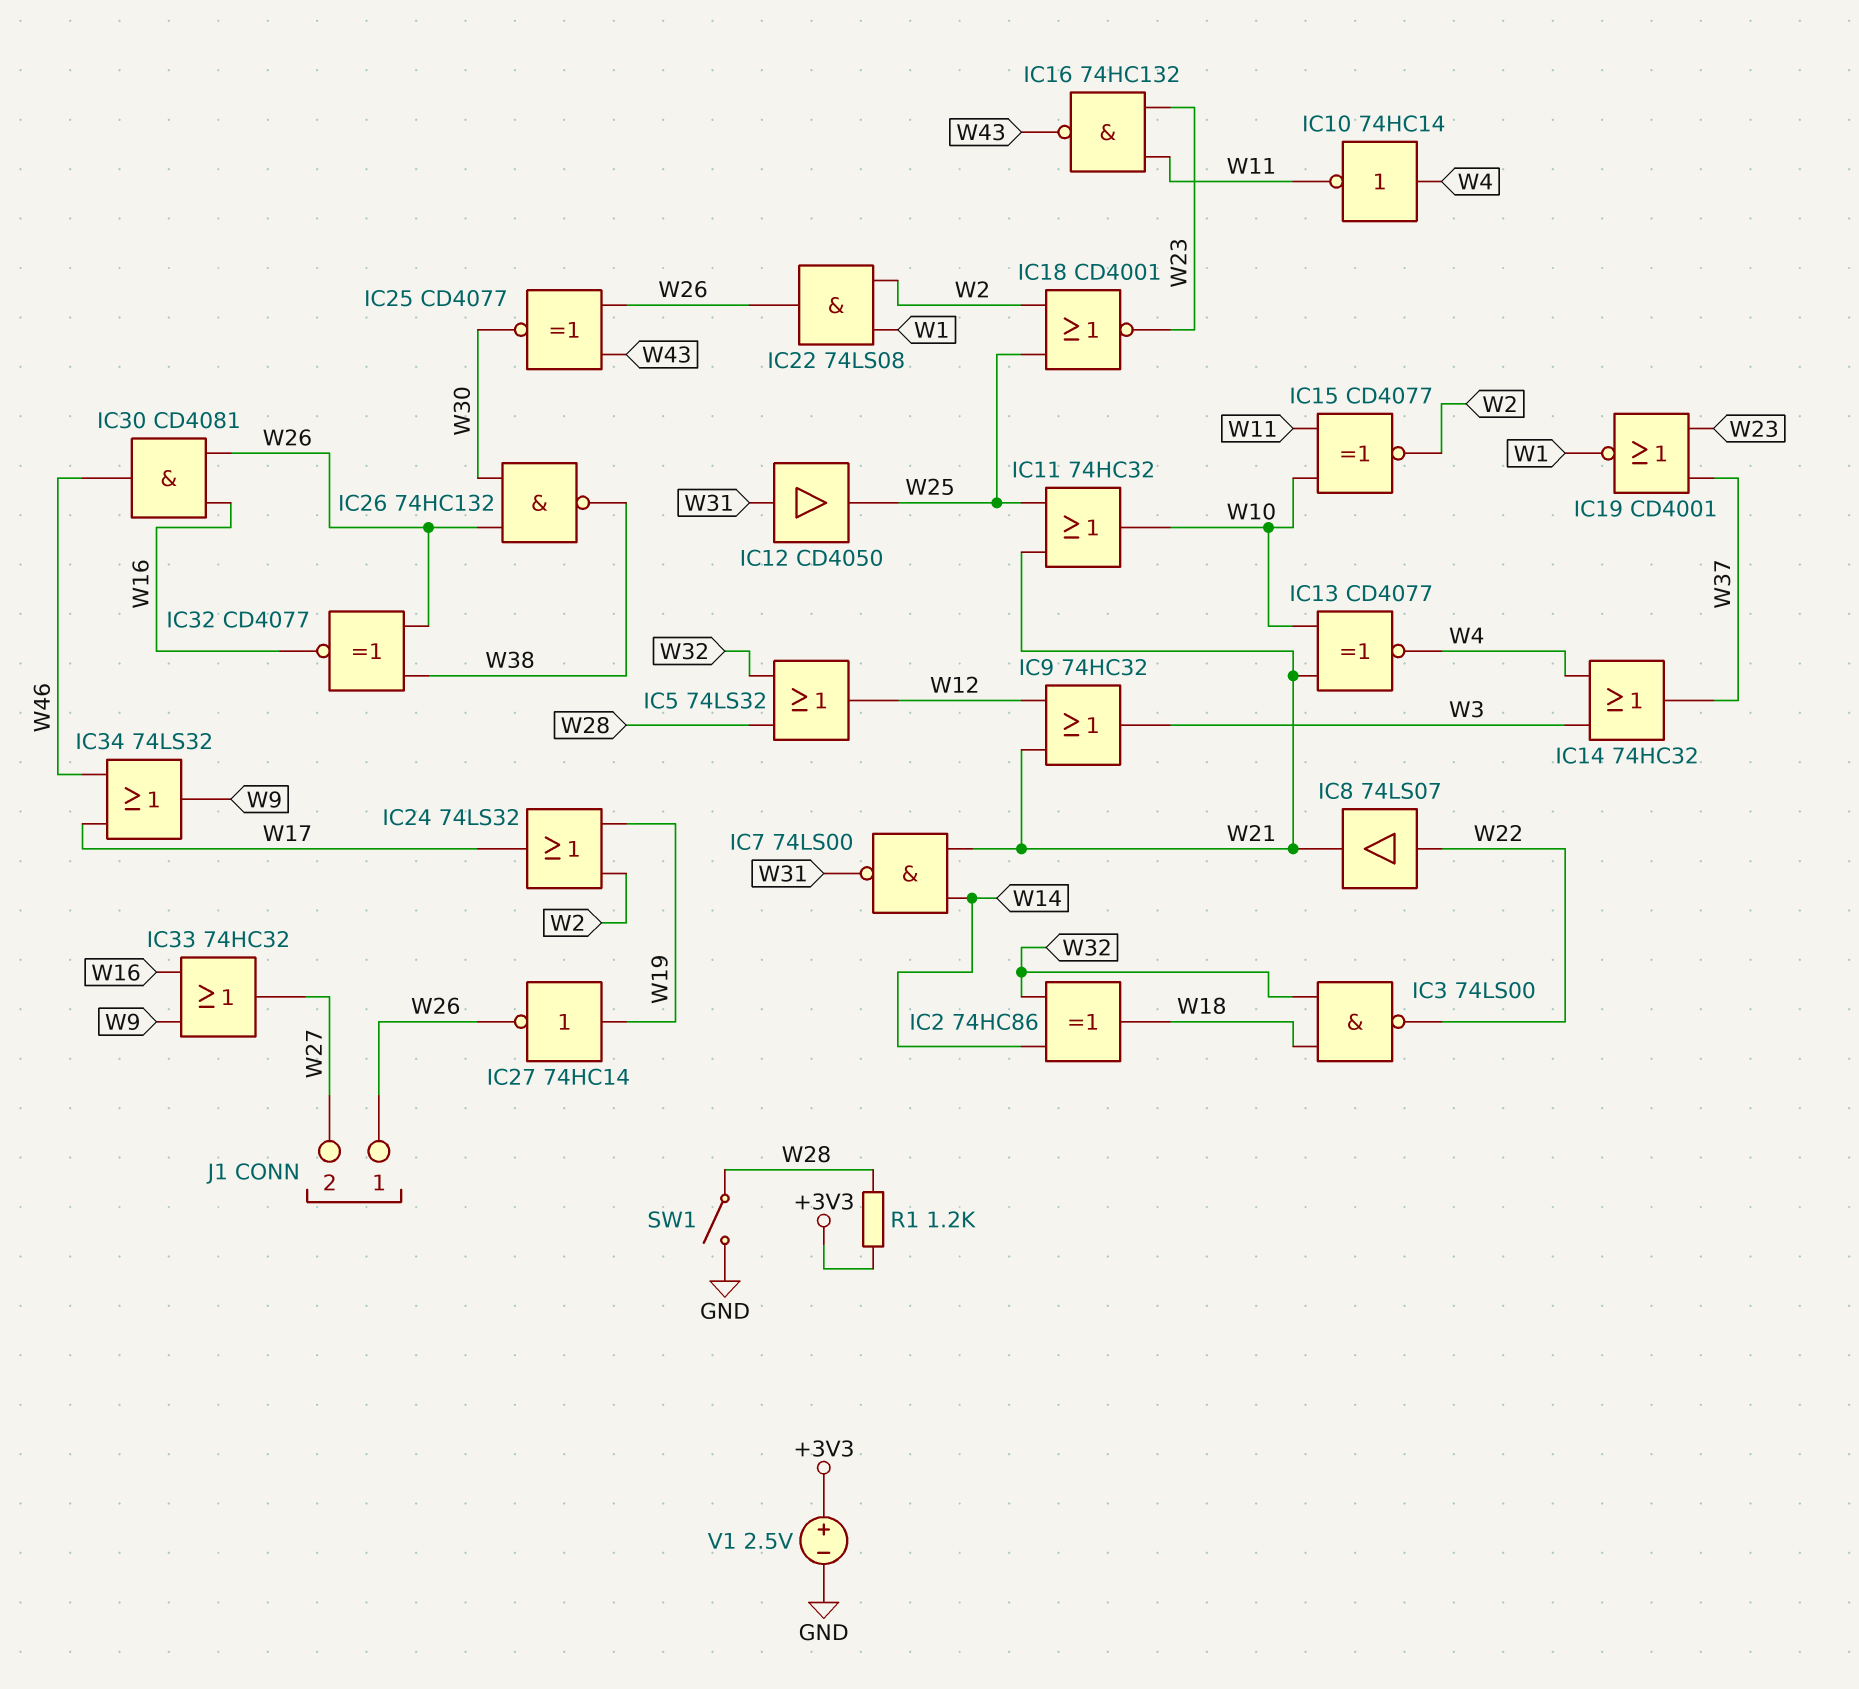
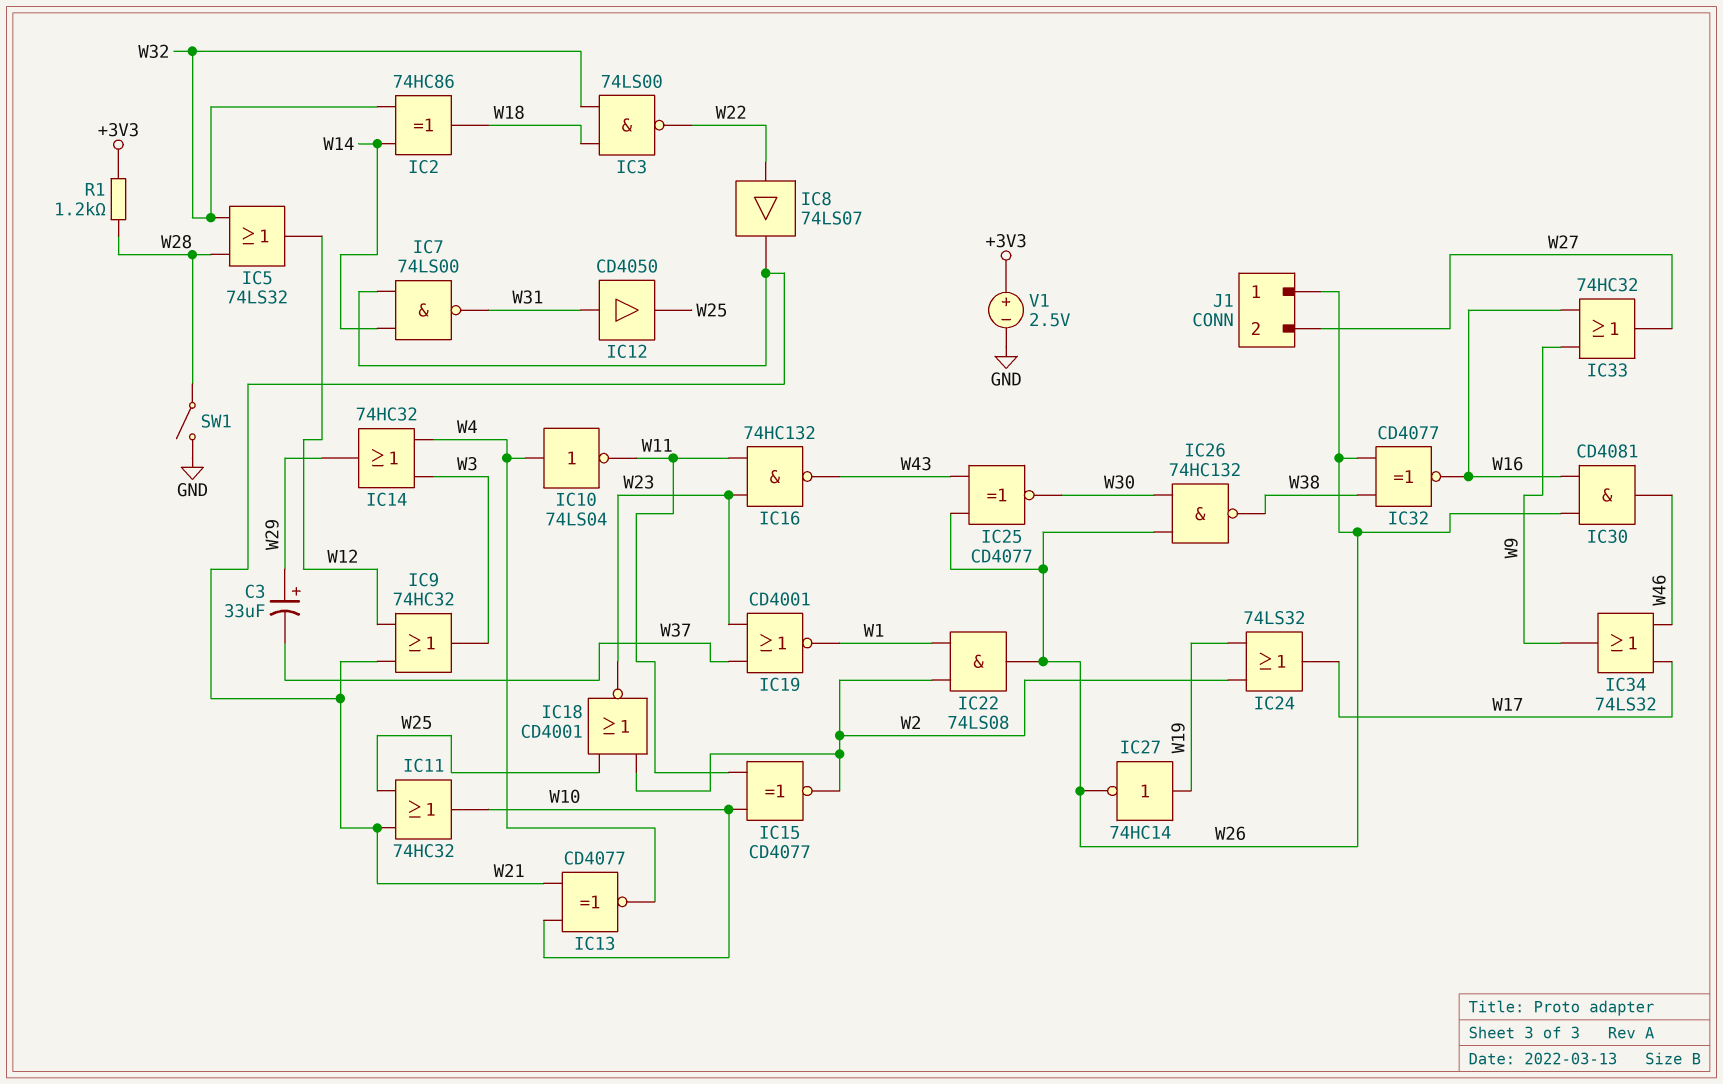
C3: none -> 33uF (plus W29, minus W37)
IC10: NOT 74HC14 (in W4, out W11) -> NOT 74LS04 (in W4, out W11)
IC14: OR 74HC32 (in W3, in W4, out W37) -> OR 74HC32 (in W3, in W4, out W29)

